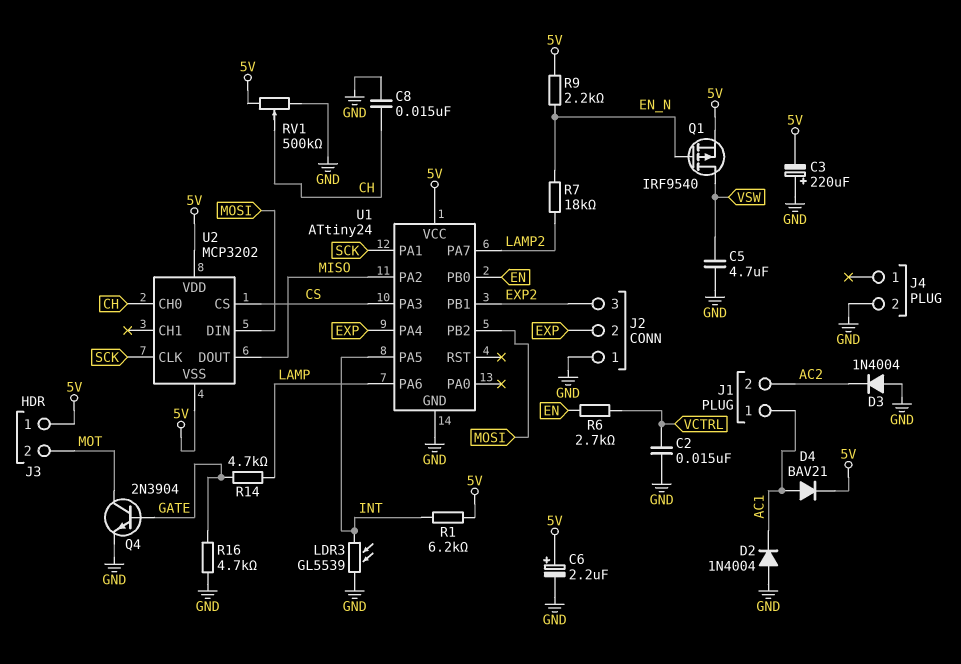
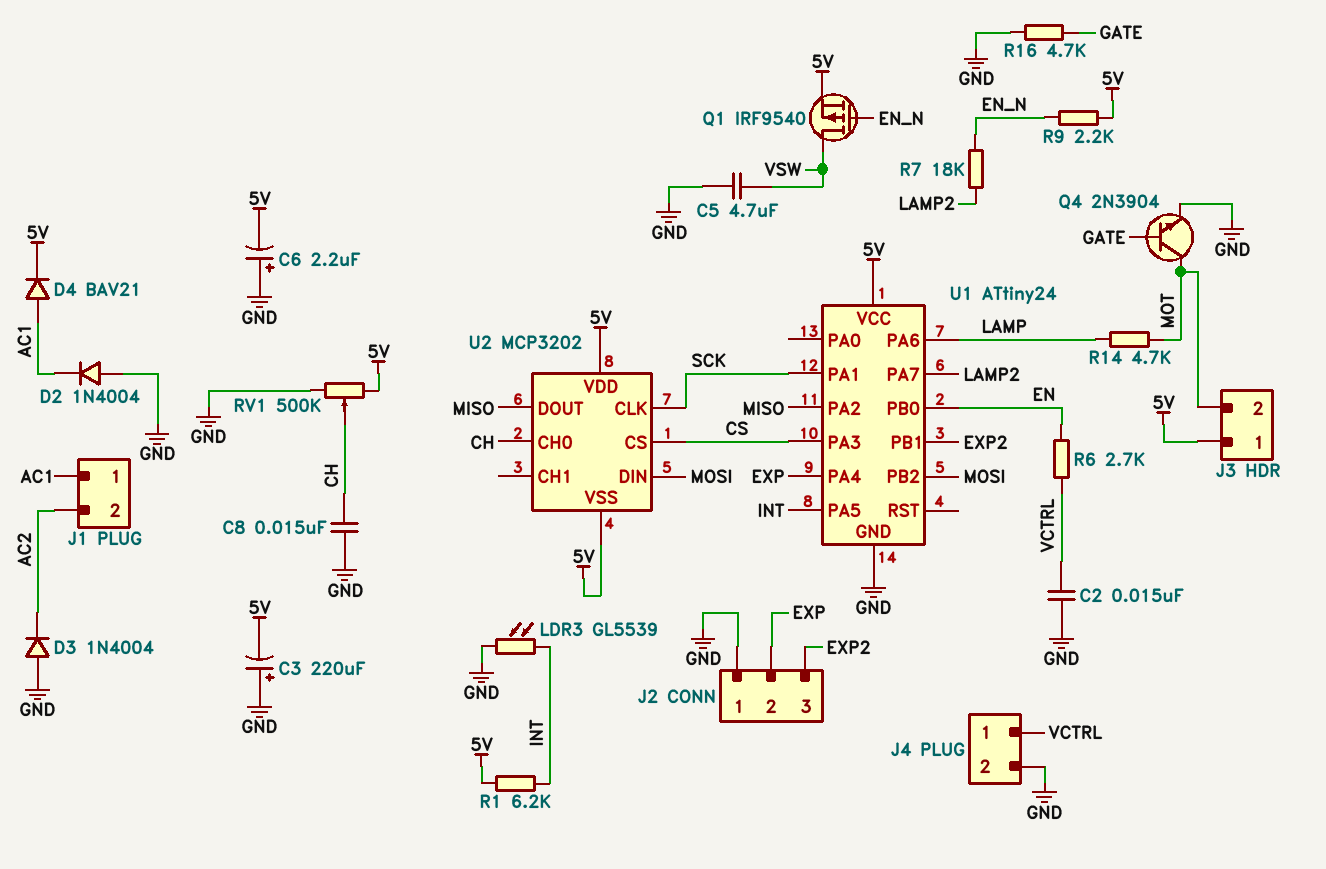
C6: 2.2uF (plus 5V, minus GND) -> 2.2uF (plus GND, minus 5V)
J4 pin 1: none -> VCTRL
R14: 4.7k (GATE, LAMP) -> 4.7k (LAMP, MOT)

